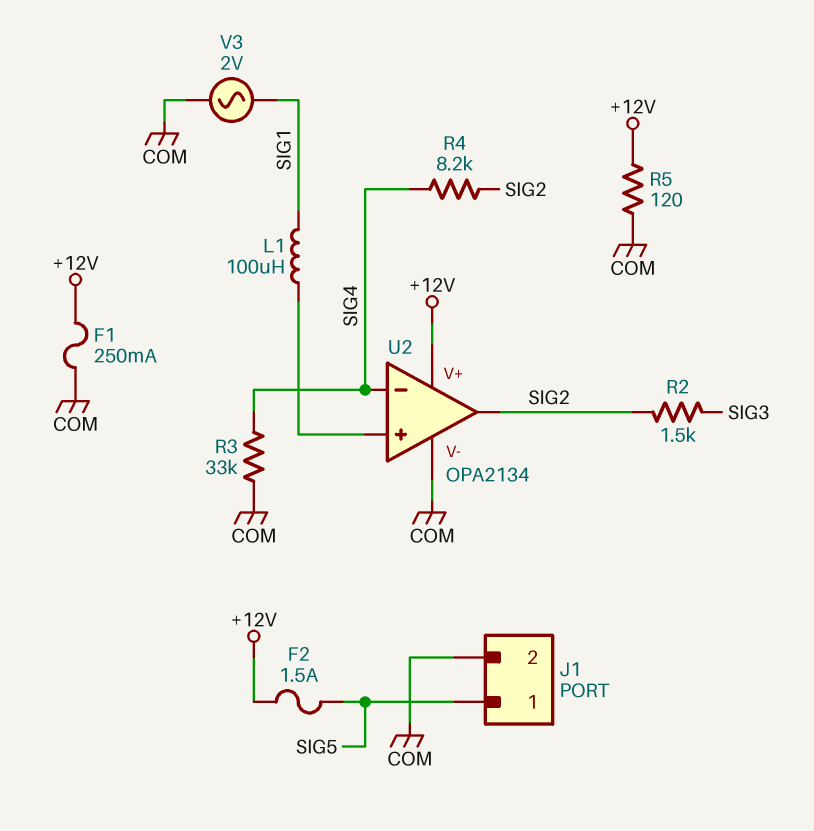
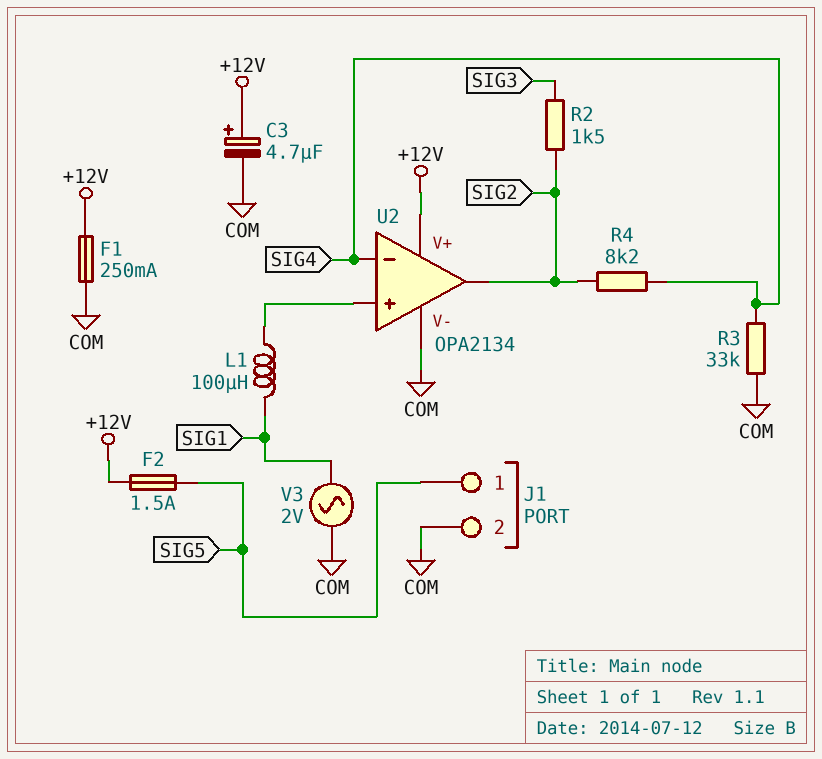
C3: none -> 4.7uF (plus +12V, minus COM)
R5: 120 (+12V, COM) -> none

